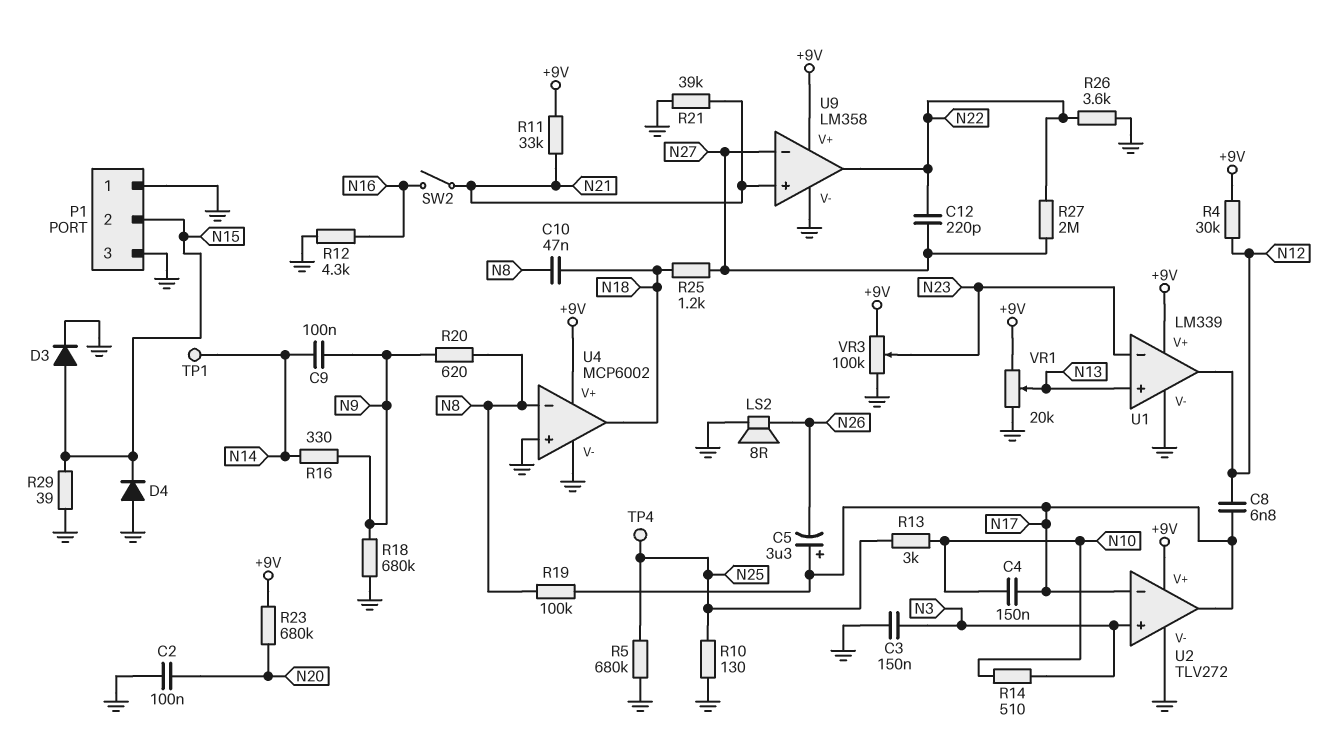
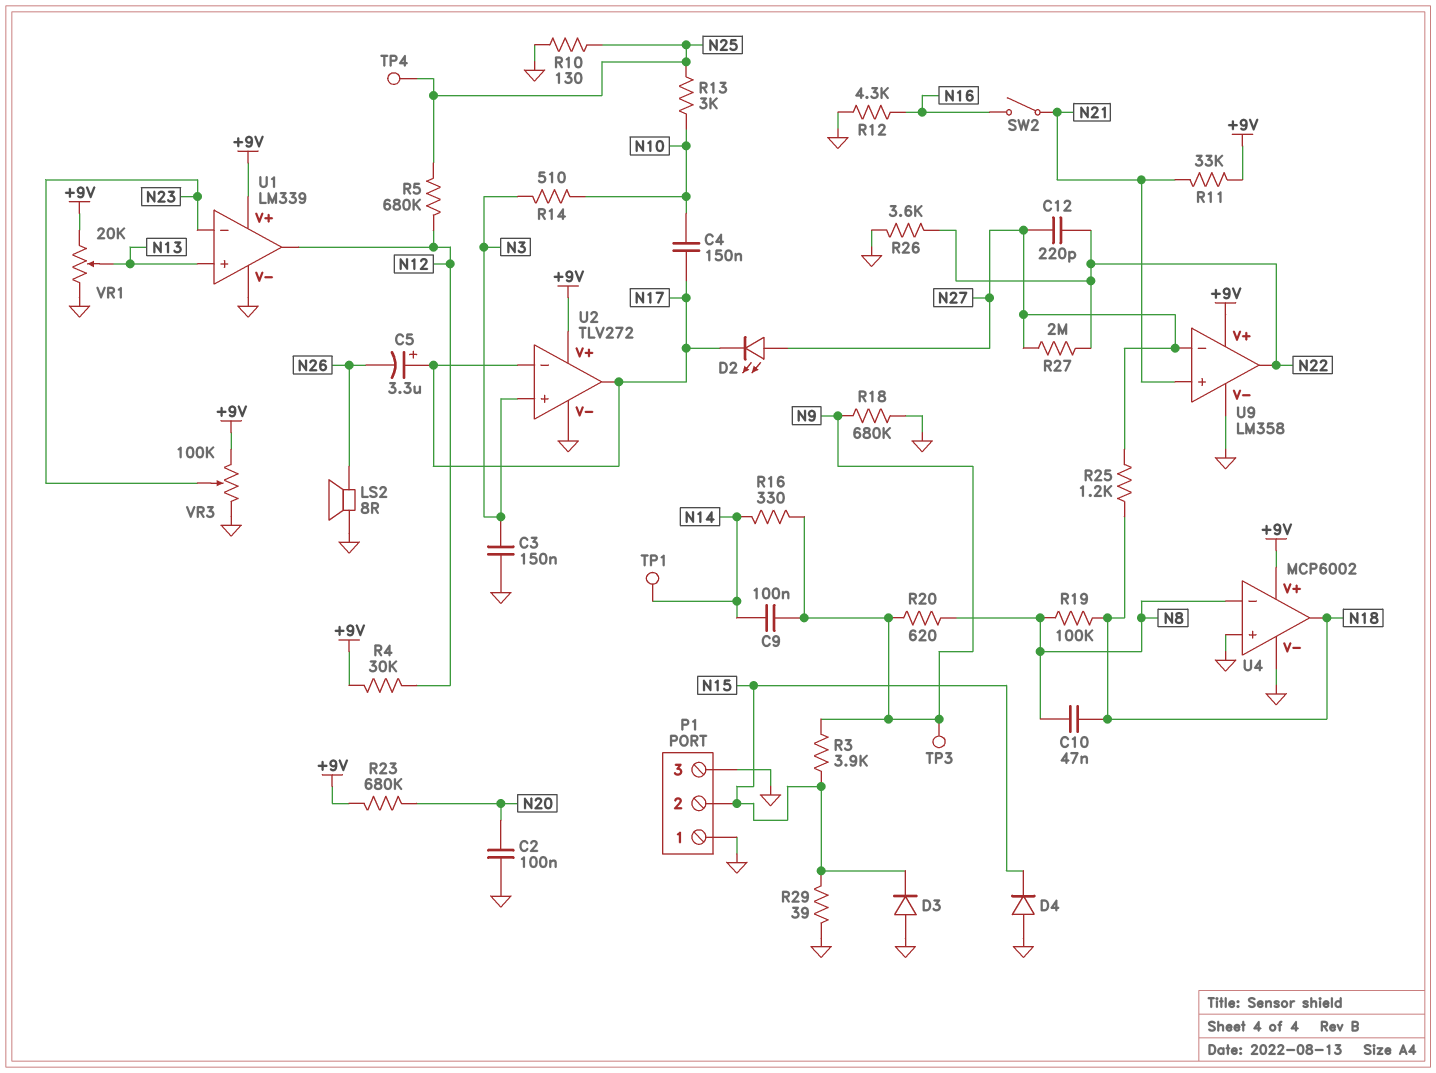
C8: 6.8nF (N12, N17) -> none
D2: none -> LED (A N27, K N17)
D3: diode (A N15, K GND) -> diode (A GND, K N15)
R3: none -> 3.9k (N9, N15)
R5: 680k (GND, N25) -> 680k (N12, N25)
R19: 100k (N8, N17) -> 100k (N8, N18)
R21: 39k (GND, N21) -> none
TP3: none -> test point (N9)

